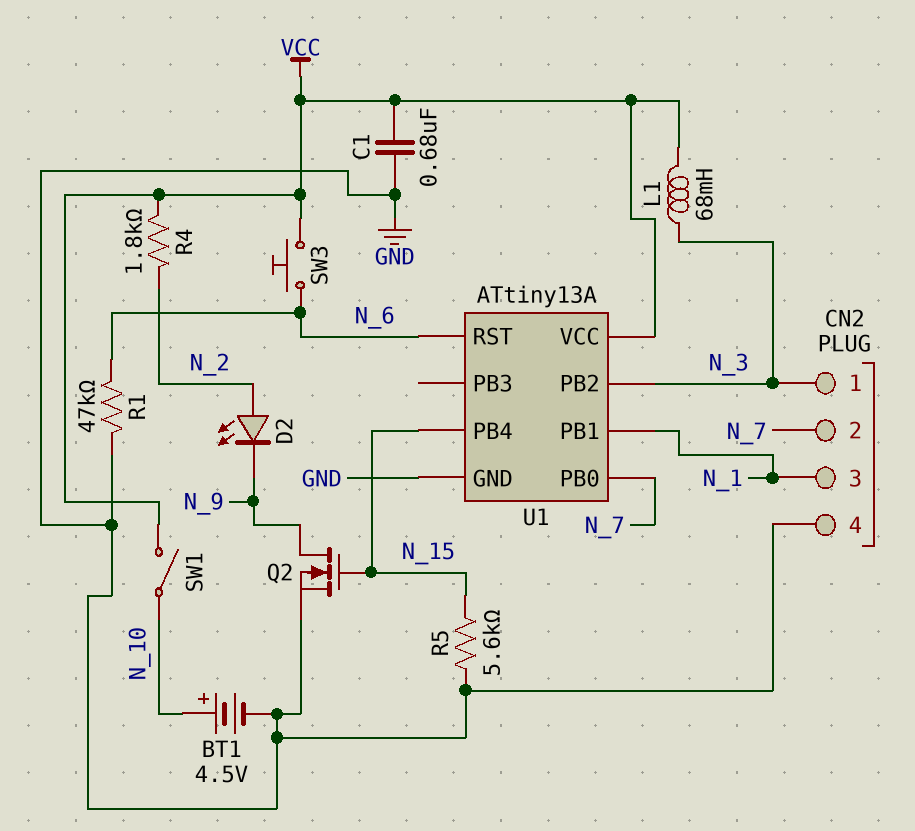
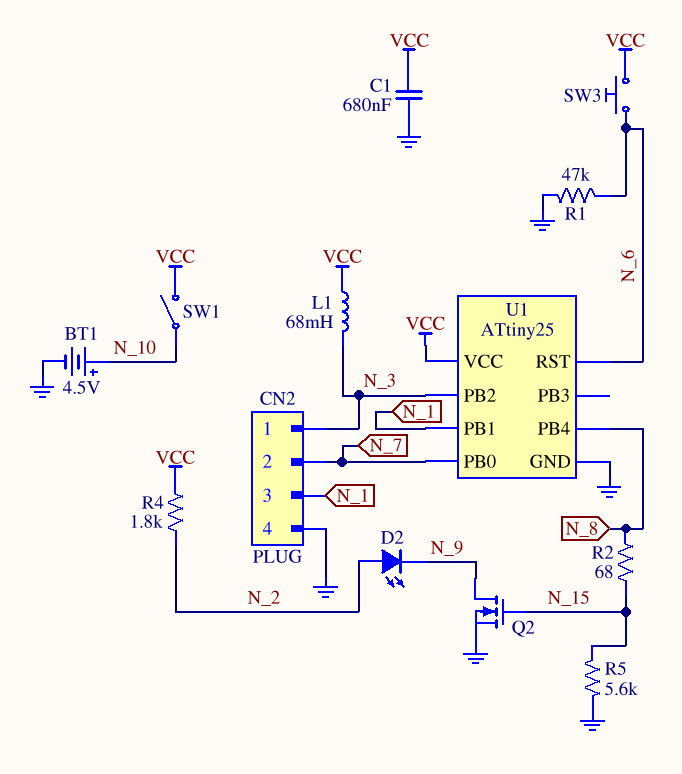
R2: none -> 68 (N_8, N_15)
U1: ATtiny13A -> ATtiny25
U1 pin PB4: N_15 -> N_8

